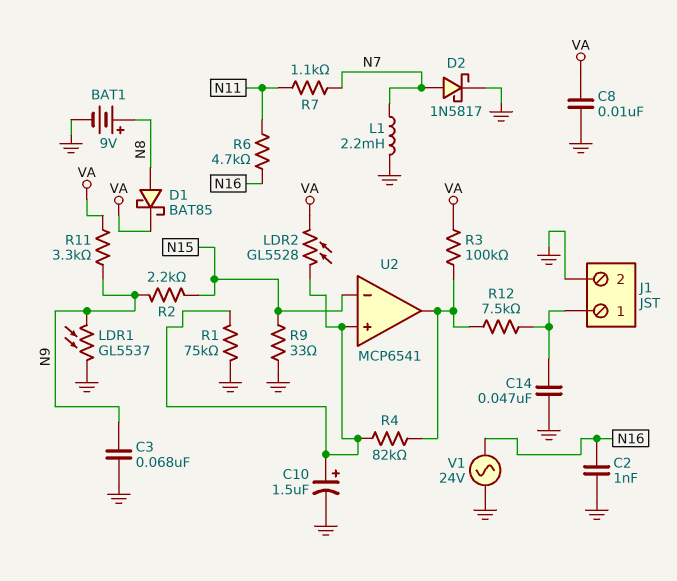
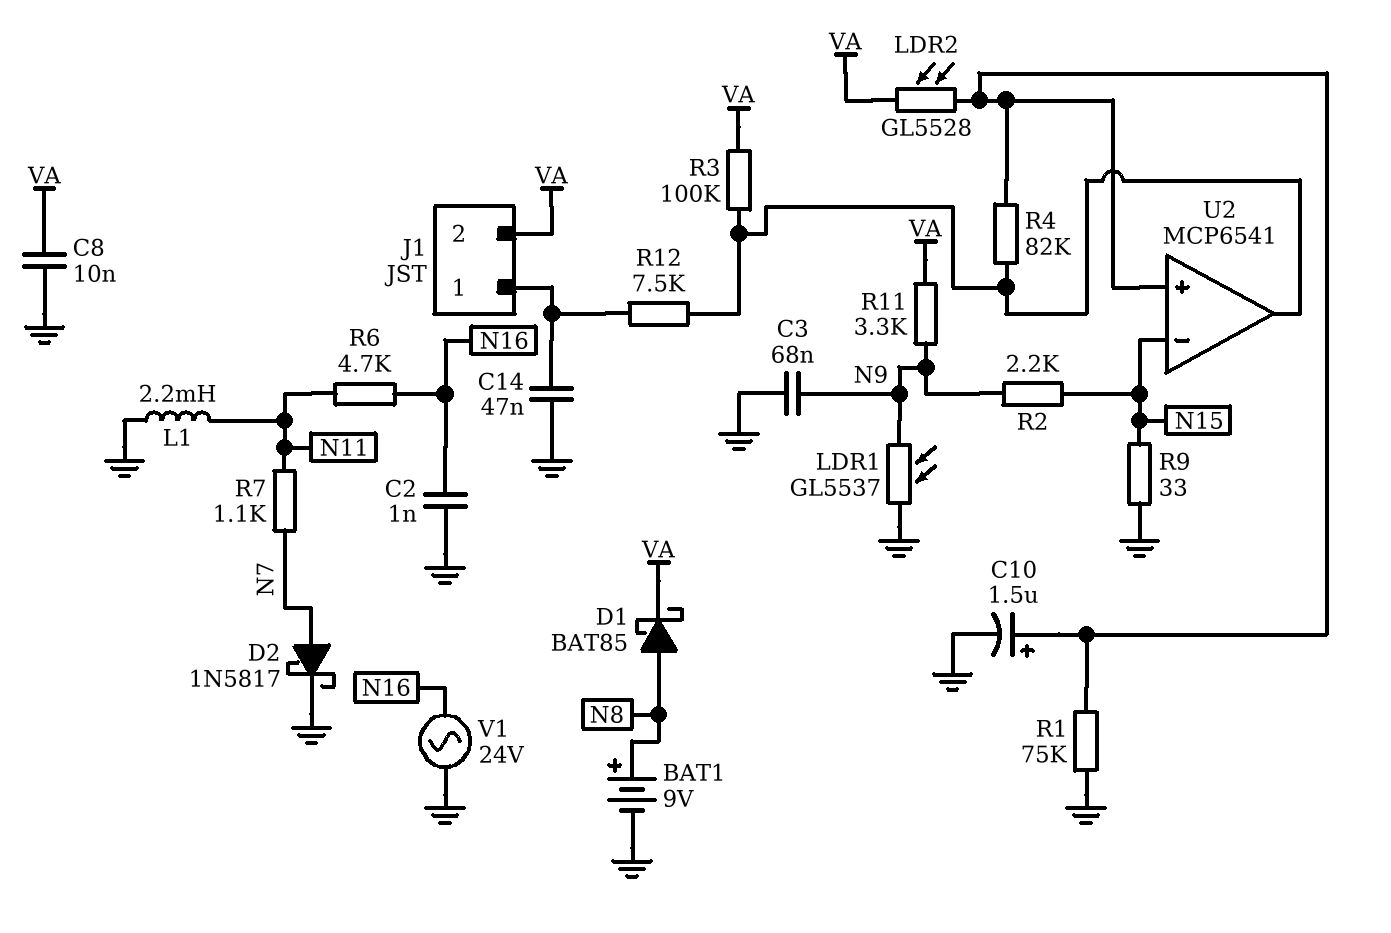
J1 pin 2: GND -> VA
L1: 2.2mH (GND, N7) -> 2.2mH (GND, N11)

